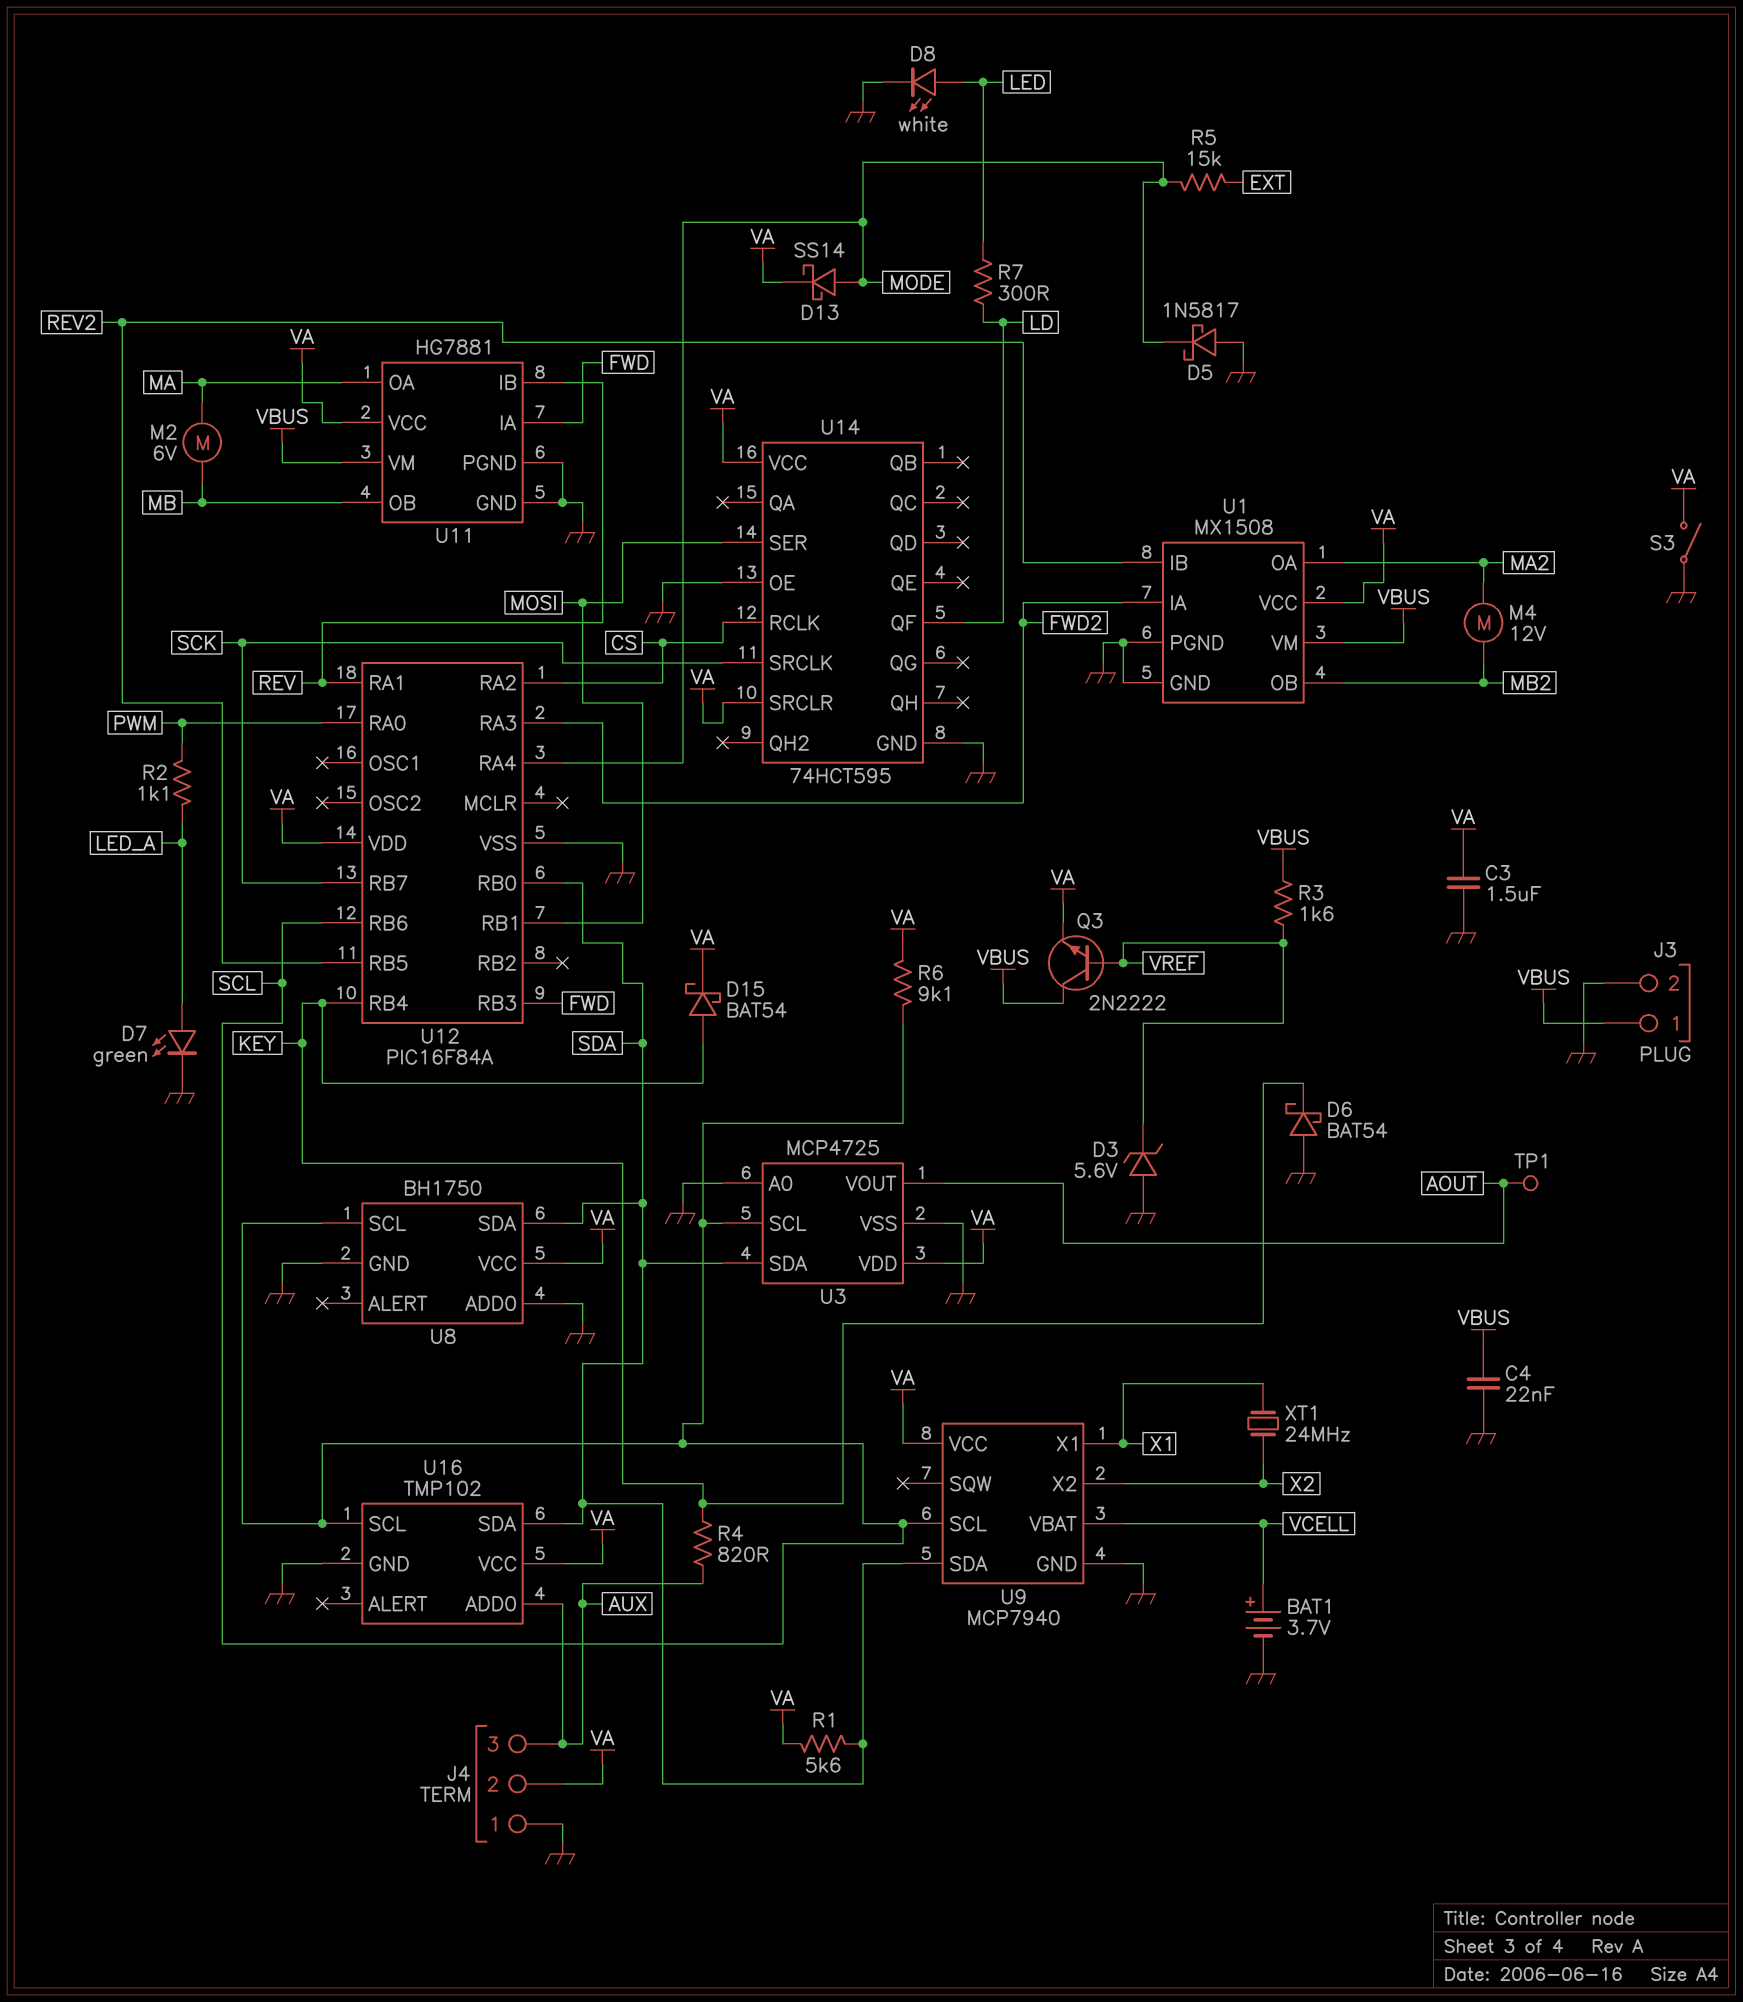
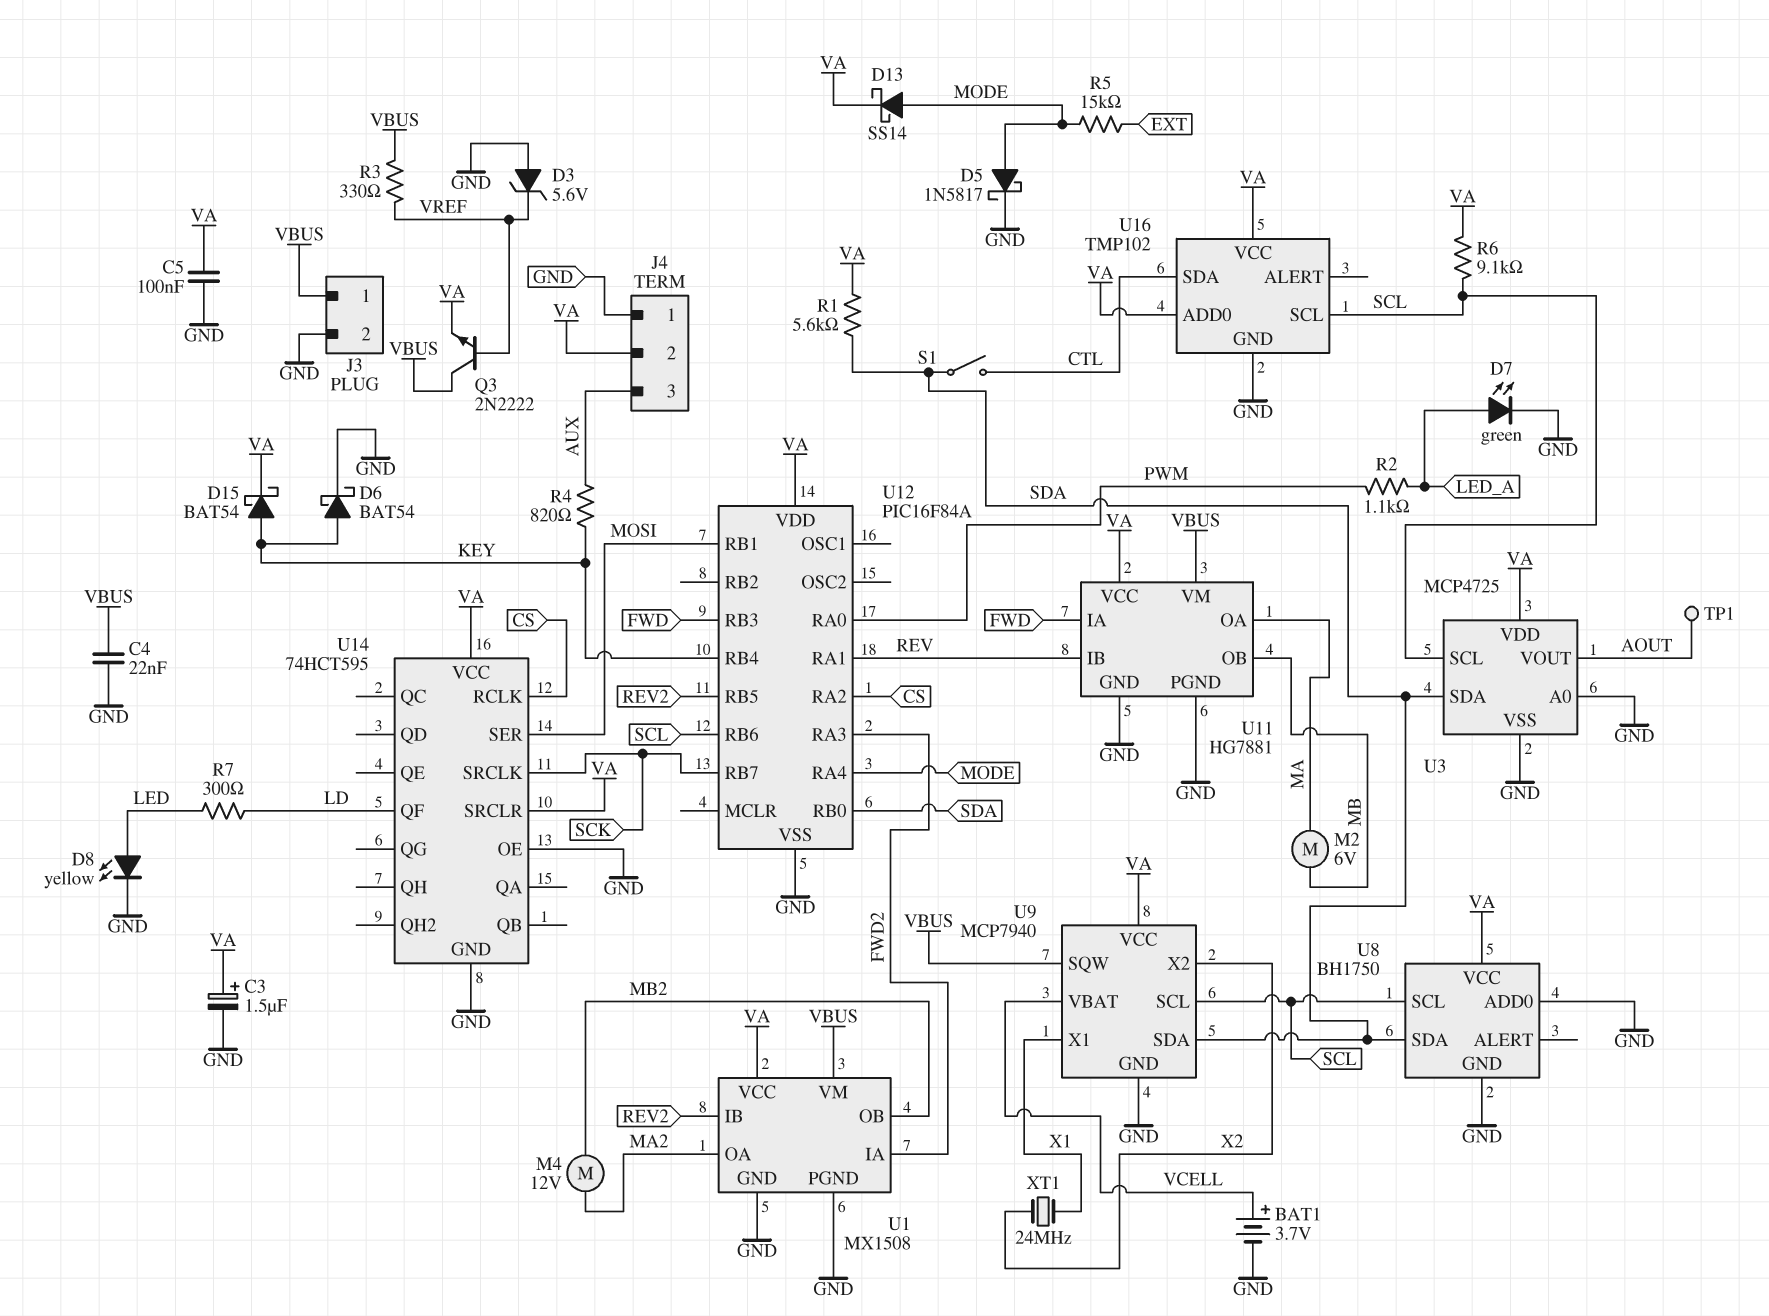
C3: 1.5uF (GND, VA) -> 1.5uF (plus VA, minus GND)
C5: none -> 100nF (GND, VA)
D5: schottky 1N5817 (A GND, K MODE) -> schottky 1N5817 (A MODE, K GND)
D6: schottky BAT54 (A GND, K KEY) -> schottky BAT54 (A KEY, K GND)
D8: LED white (A LED, K GND) -> LED yellow (A LED, K GND)
R3: 1.6k (VBUS, VREF) -> 330 (VBUS, VREF)
S1: none -> switch (CTL, SDA)
S3: switch (GND, VA) -> none
U9 pin SQW: none -> VBUS
U16 pin ADD0: AUX -> VA
U16 pin SDA: SDA -> CTL

